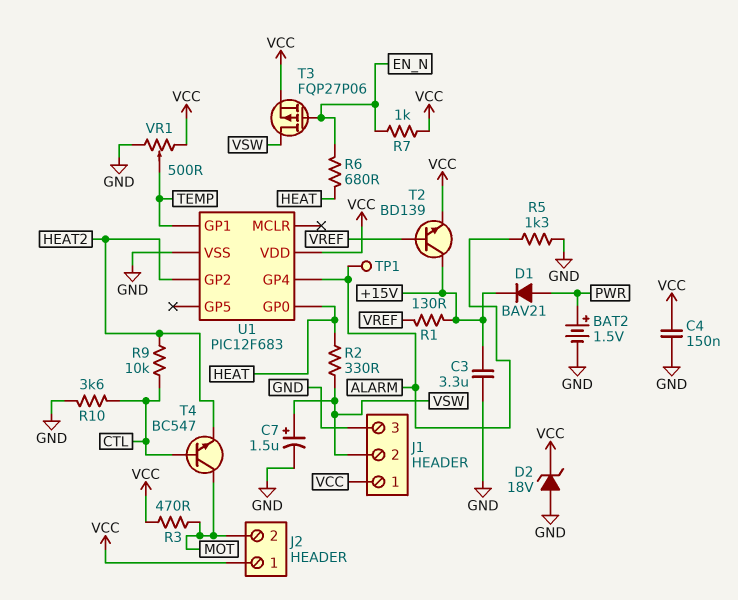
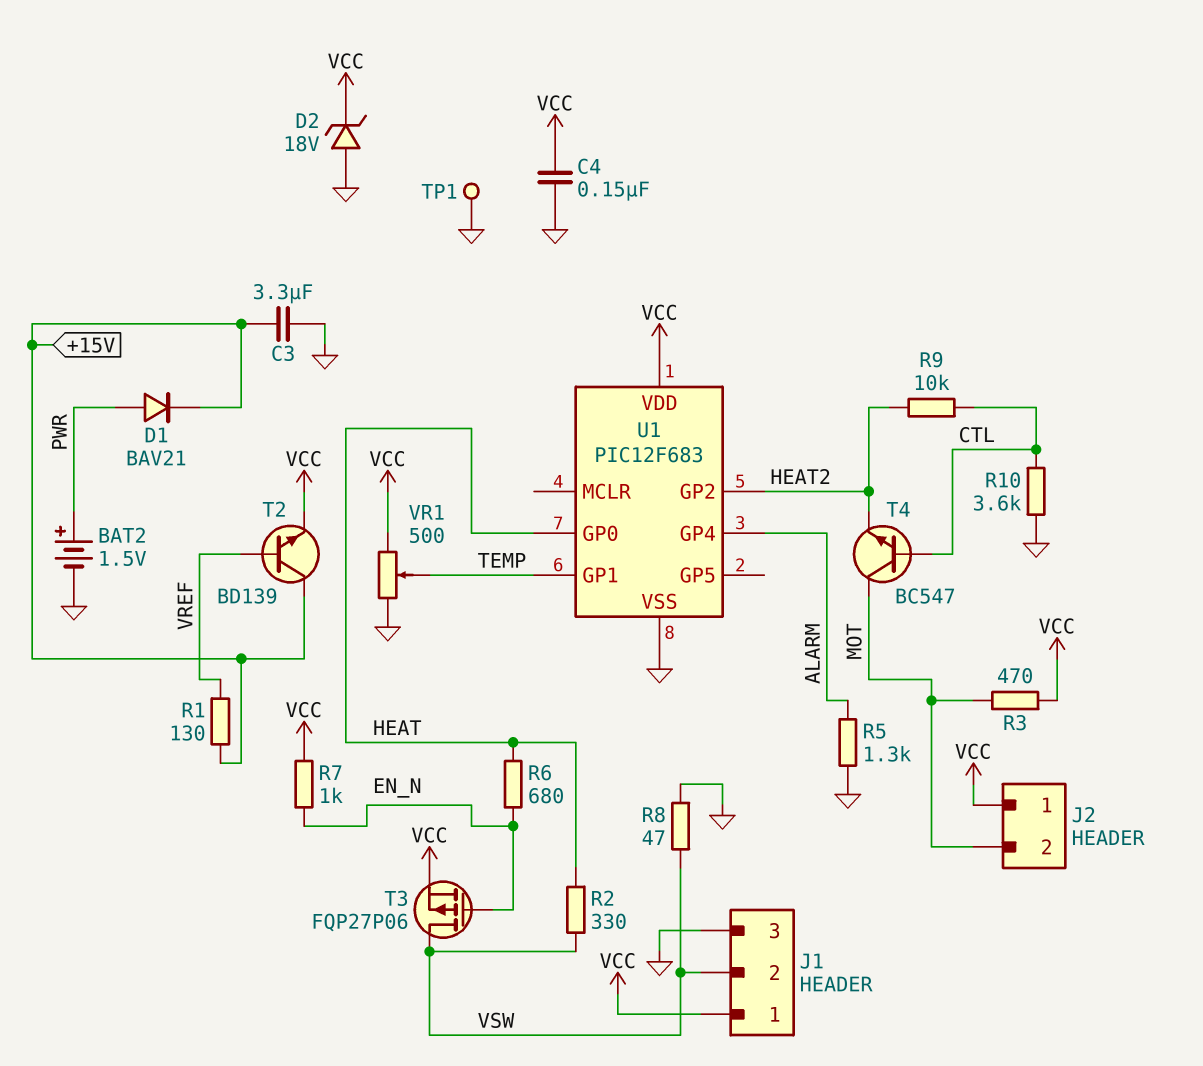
C7: 1.5uF (plus VSW, minus GND) -> none
R8: none -> 47 (GND, VSW)
TP1: test point (ALARM) -> test point (GND)

